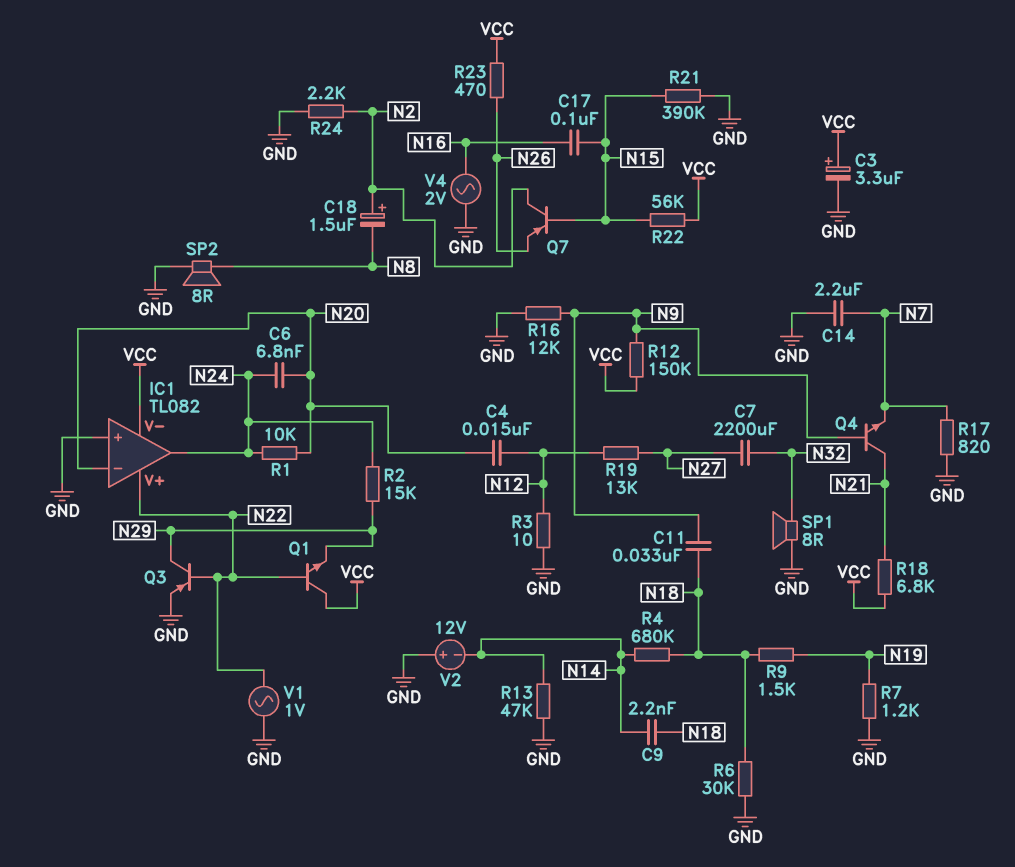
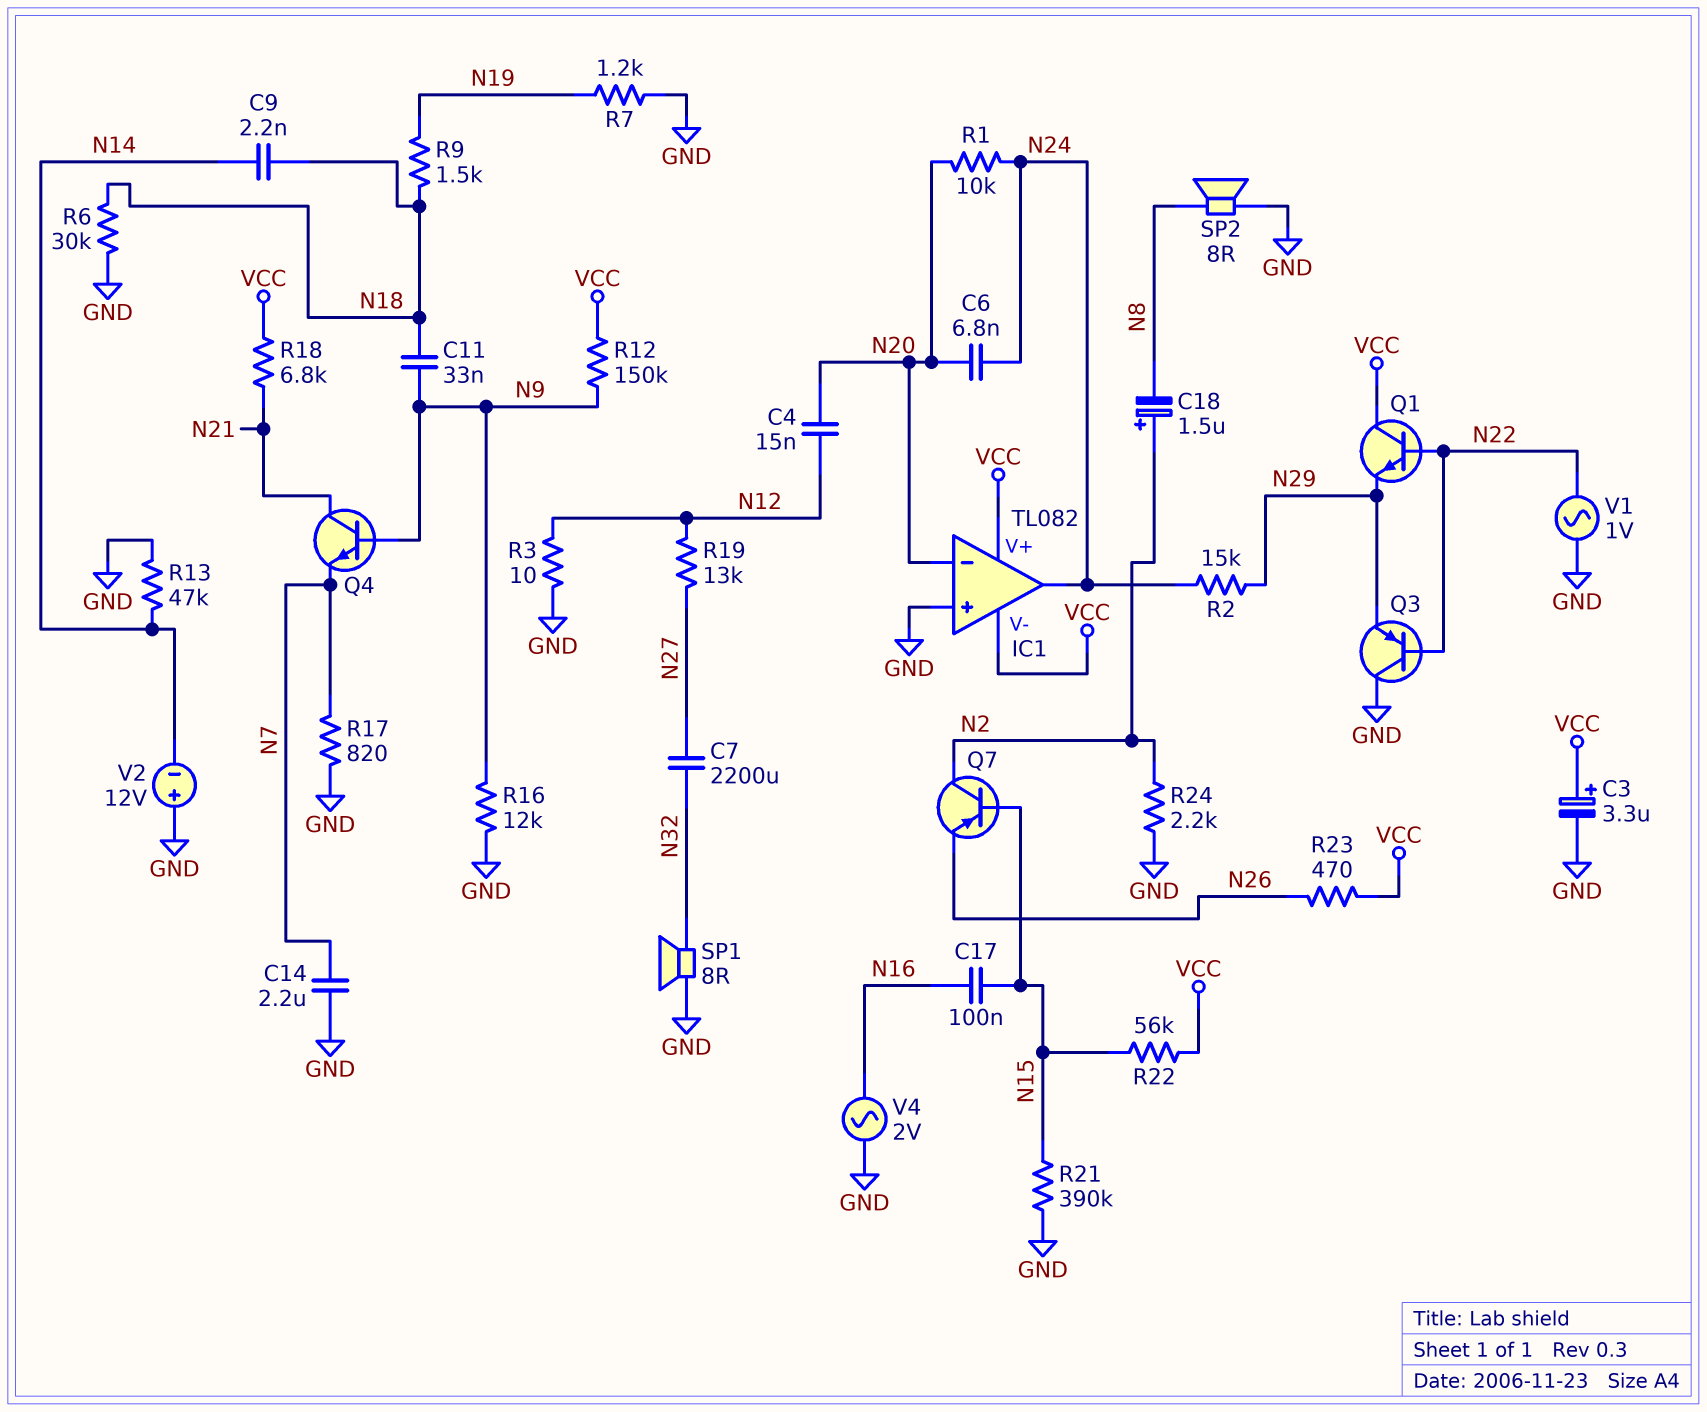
IC1 pin V+: N22 -> VCC
Q3: PNP (B N22, C N29, E GND) -> PNP (B N22, C GND, E N29)
R4: 680k (N14, N18) -> none

